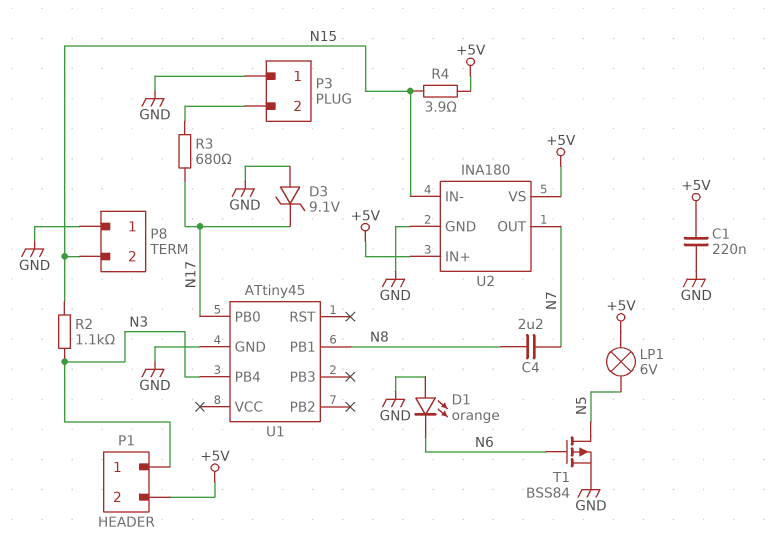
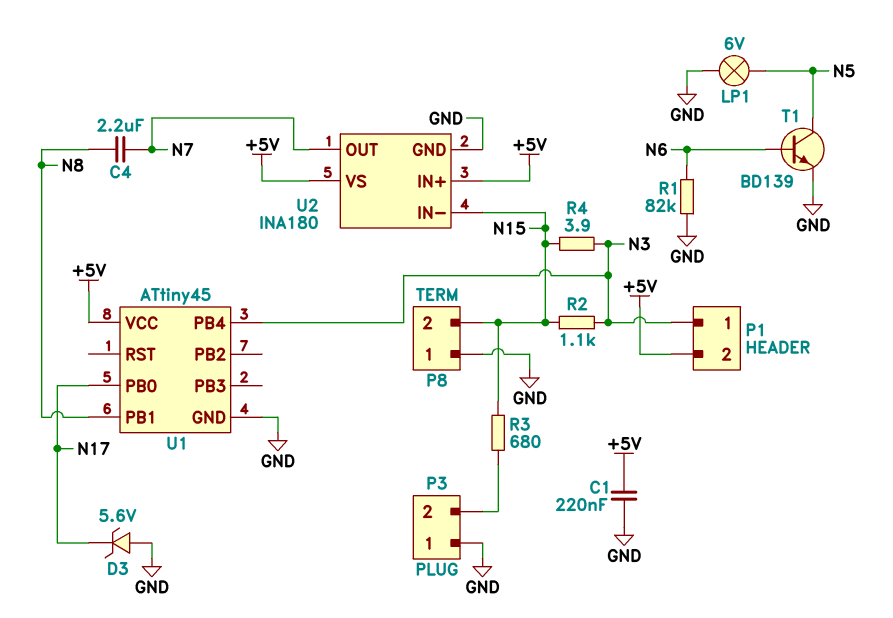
D1: LED orange (A GND, K N6) -> none
D3: zener 9.1V (A GND, K N17) -> zener 5.6V (A GND, K N17)
LP1: lamp 6V (+5V, N5) -> lamp 6V (GND, N5)
R1: none -> 82k (GND, N6)
R3: 680 (N17, P3/2) -> 680 (N15, P3/2)
R4: 3.9 (+5V, N15) -> 3.9 (N3, N15)
T1: PMOS BSS84 (G N6, D N5, S GND) -> NPN BD139 (B N6, C N5, E GND)
U1 pin VCC: none -> +5V

